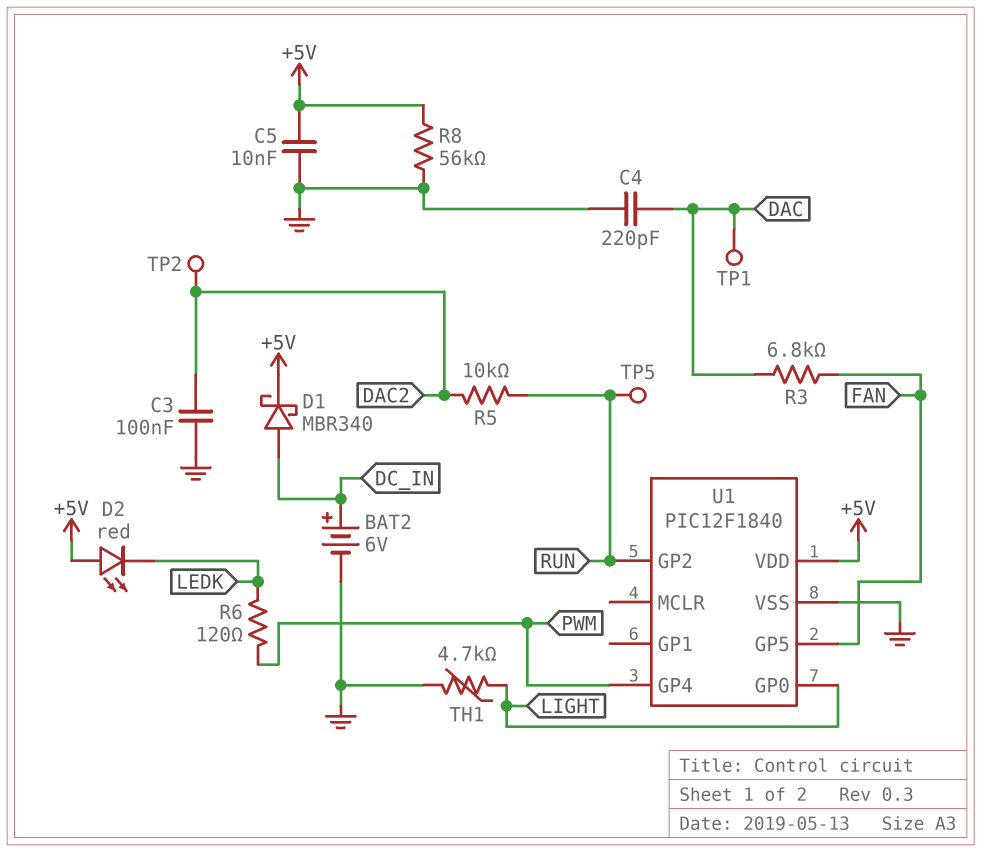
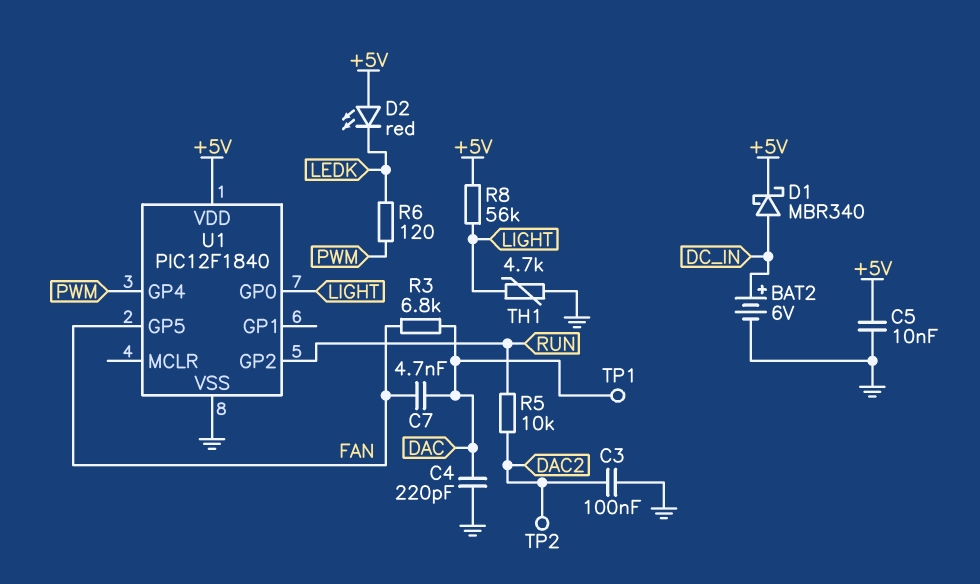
C7: none -> 4.7nF (DAC, FAN)
R8: 56k (+5V, GND) -> 56k (+5V, LIGHT)
TP5: test point (RUN) -> none

